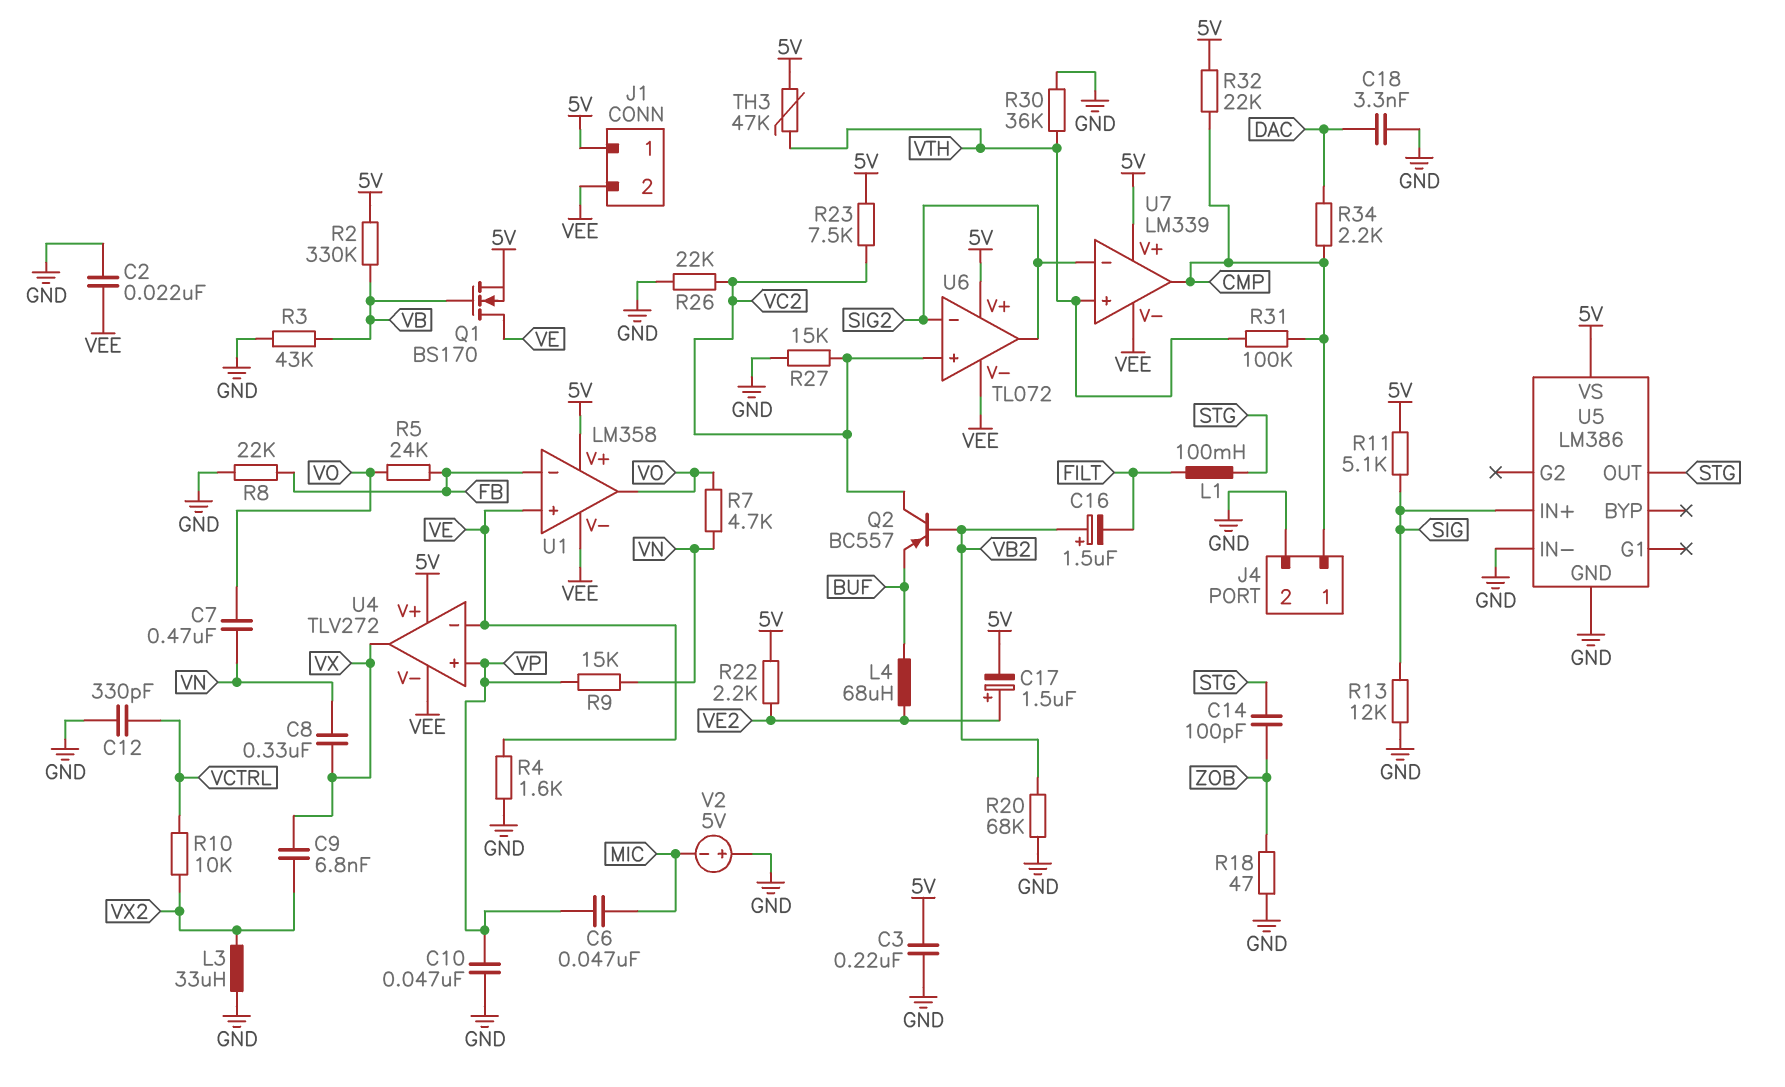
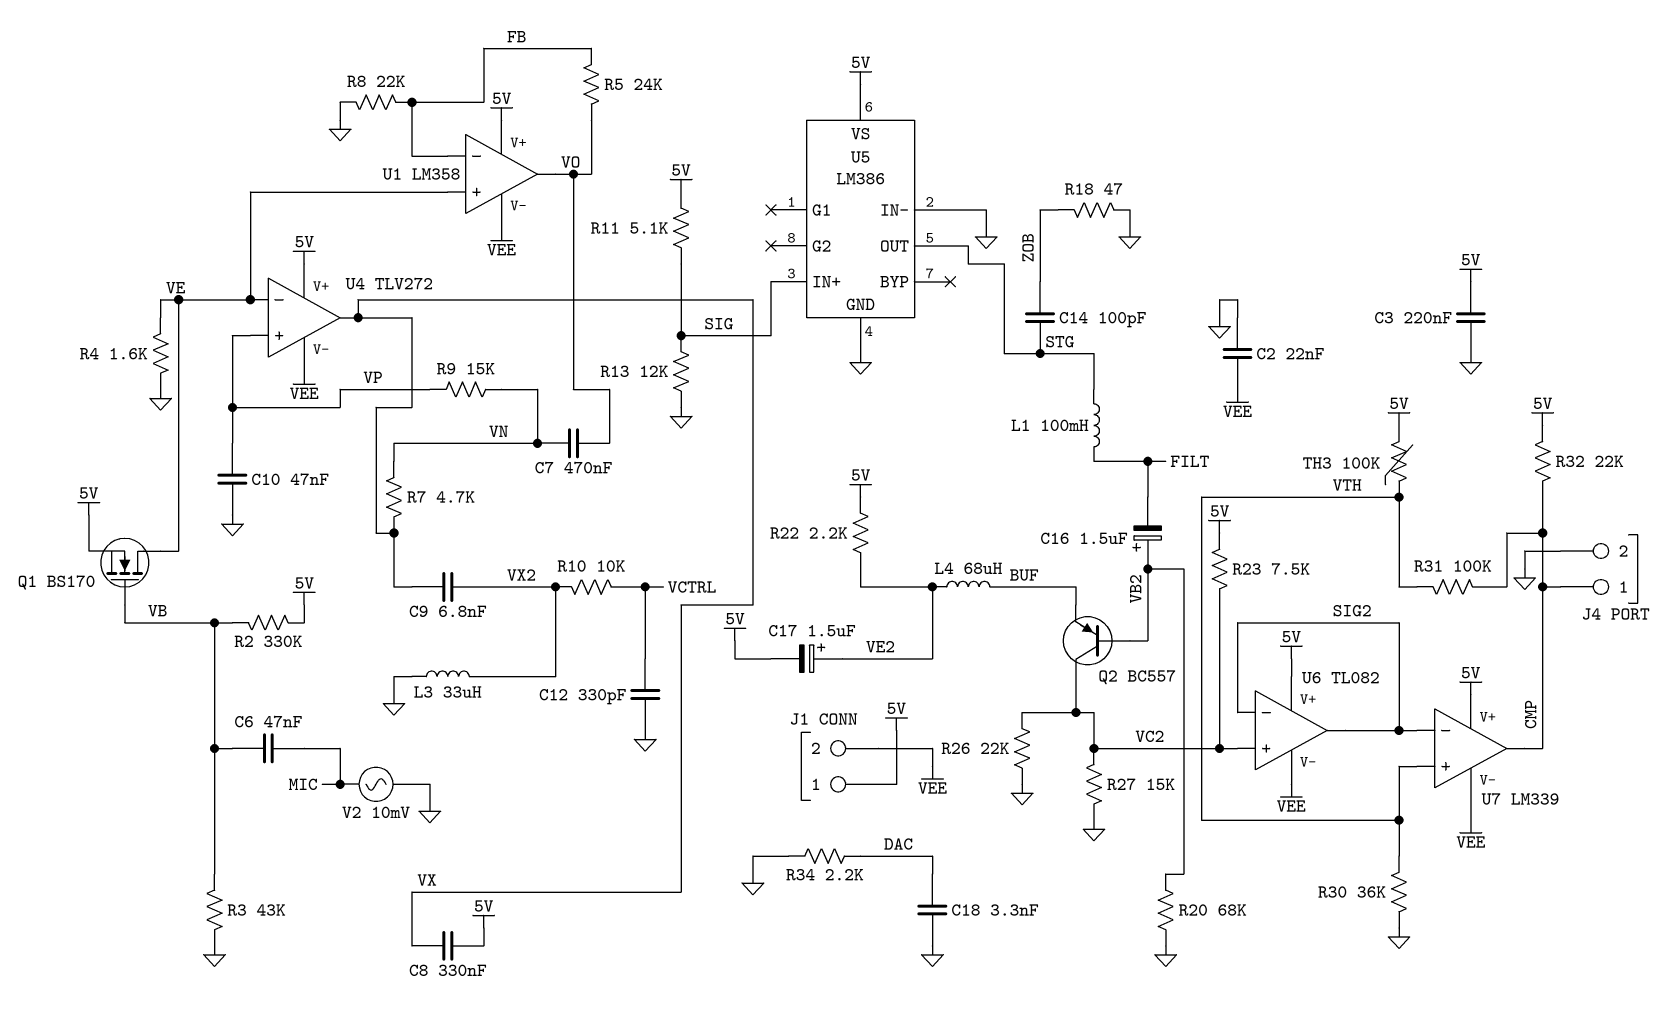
C6: 47nF (MIC, VP) -> 47nF (MIC, VB)
C8: 330nF (VN, VX) -> 330nF (5V, VX)
R7: 4.7k (VN, VO) -> 4.7k (VN, VX)
R34: 2.2k (CMP, DAC) -> 2.2k (DAC, GND)
TH3: 47k (5V, VTH) -> 100k (5V, VTH)
U6: TL072 -> TL082
V2: 5V (plus GND, minus MIC) -> AC 10mV (GND, MIC)

